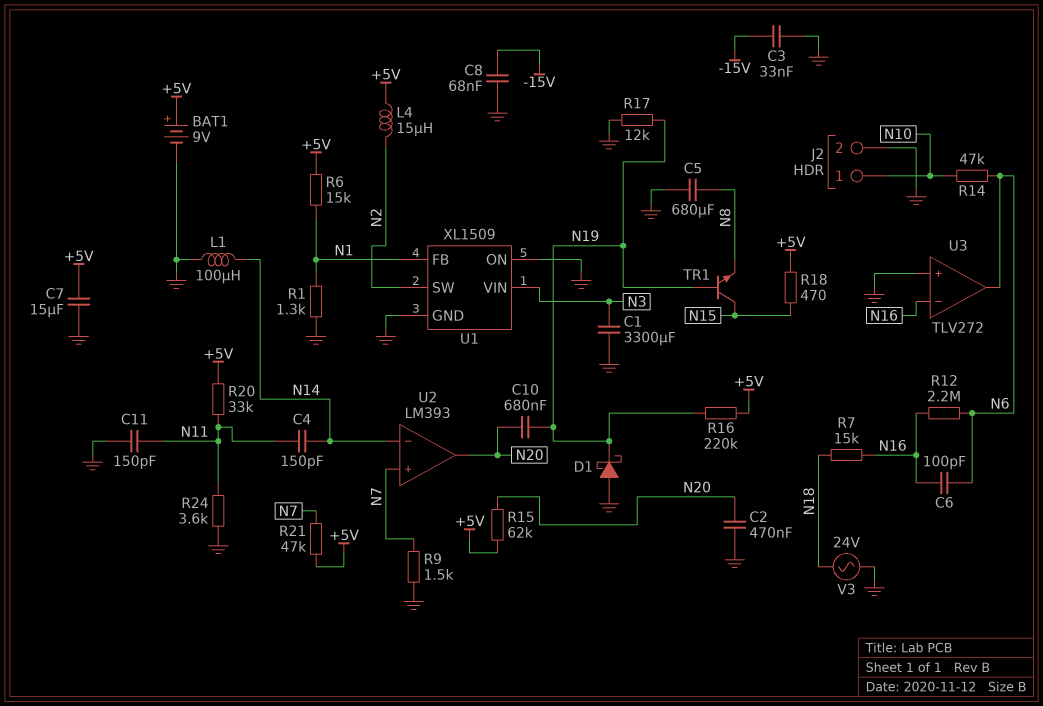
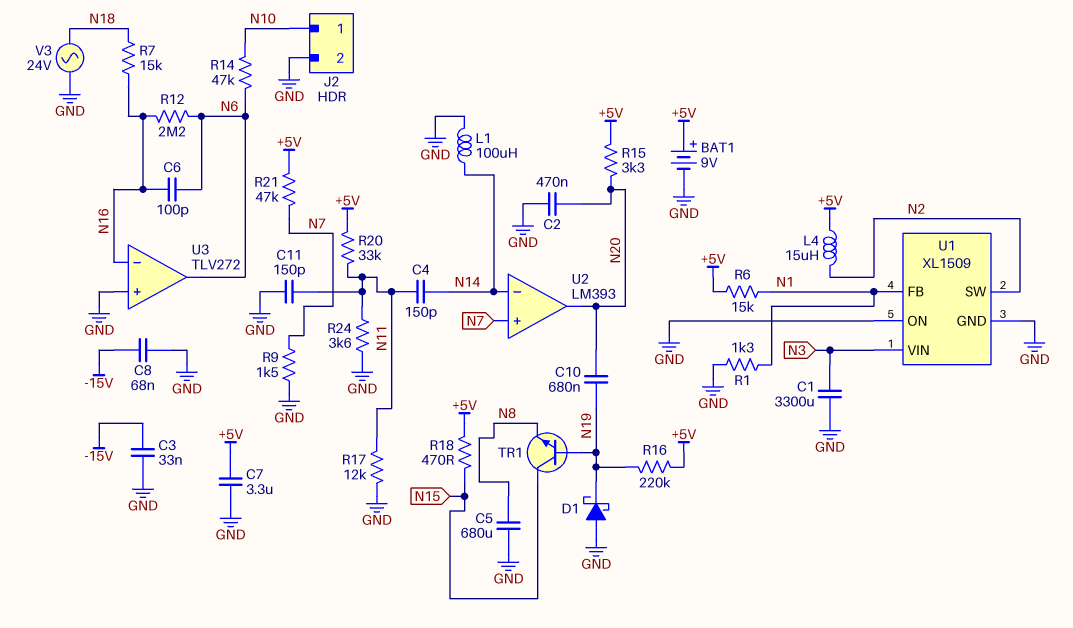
C7: 15uF (+5V, GND) -> 3.3uF (+5V, GND)
R15: 62k (+5V, N20) -> 3.3k (+5V, N20)
R17: 12k (GND, N19) -> 12k (GND, N11)

